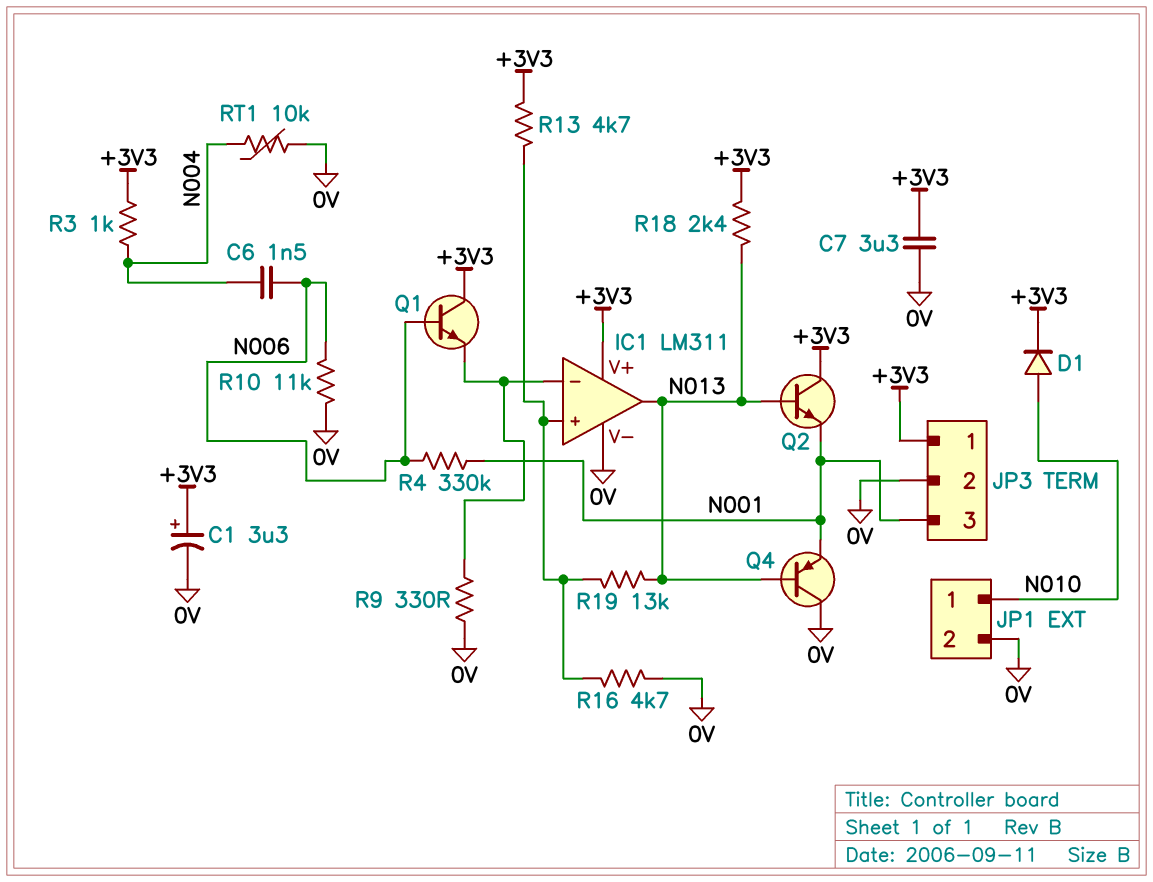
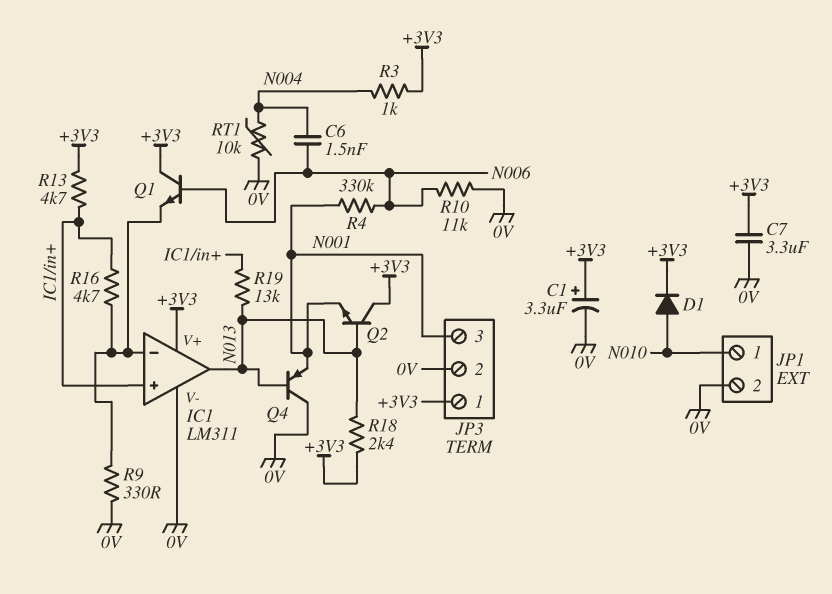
R16: 4.7k (0V, IC1/in+) -> 4.7k (IC1/in+, IC1/in-)

